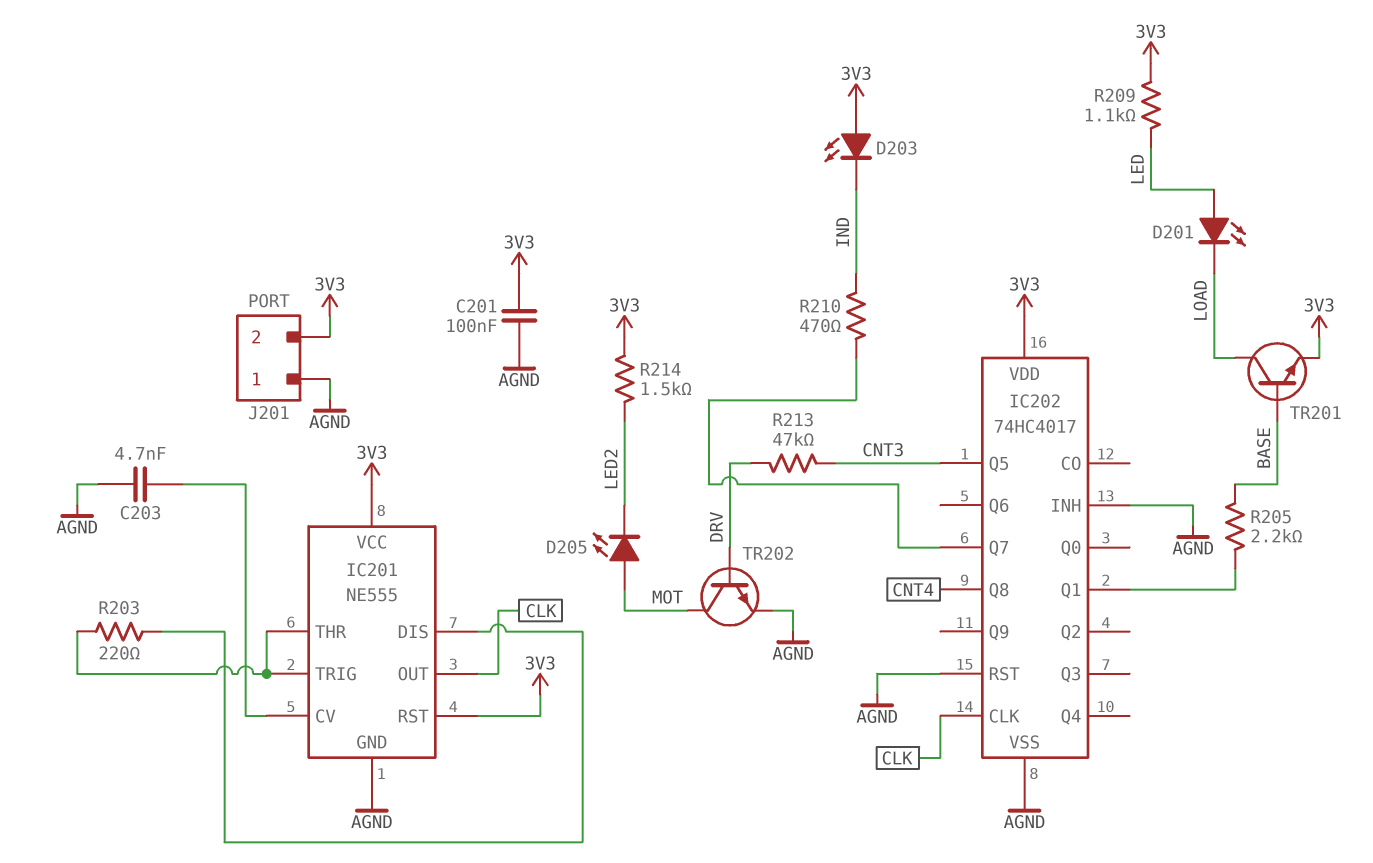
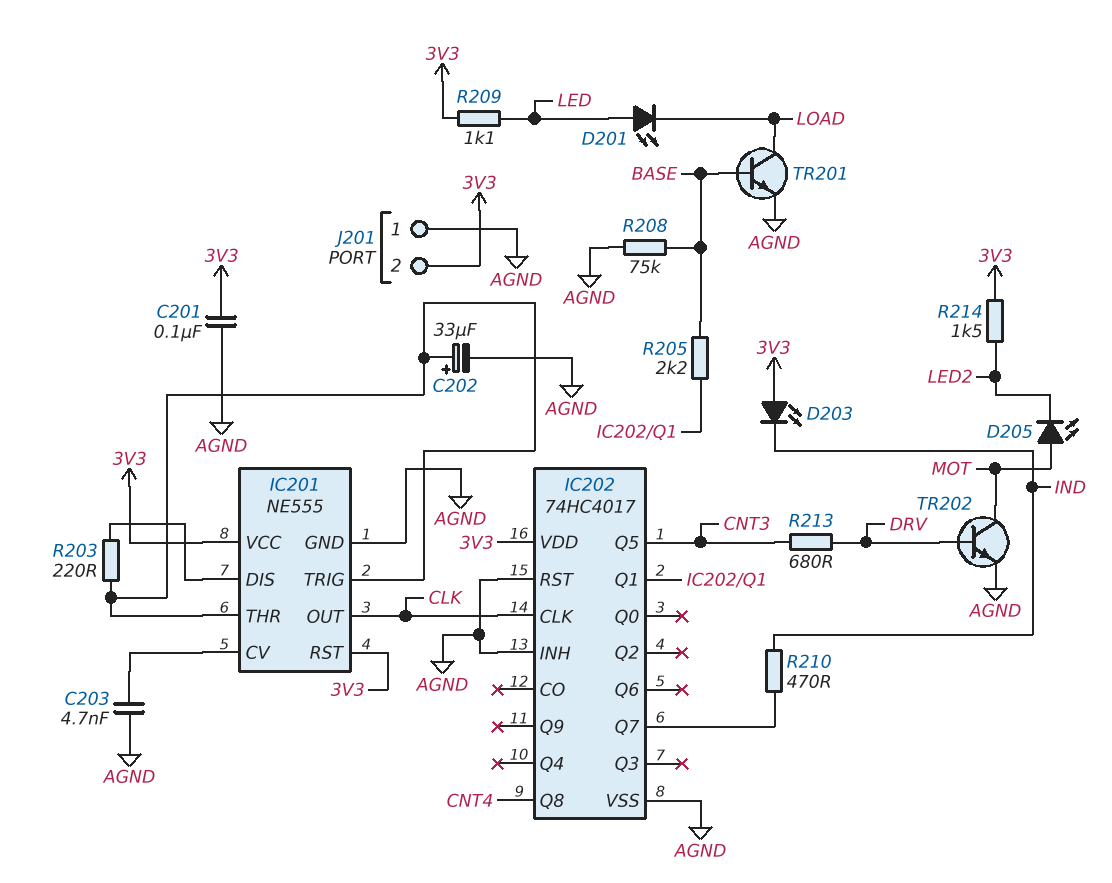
C202: none -> 33uF (plus IC201/THR, minus AGND)
R208: none -> 75k (AGND, BASE)
R213: 47k (CNT3, DRV) -> 680 (CNT3, DRV)
TR201: NPN (B BASE, C LOAD, E 3V3) -> NPN (B BASE, C LOAD, E AGND)

